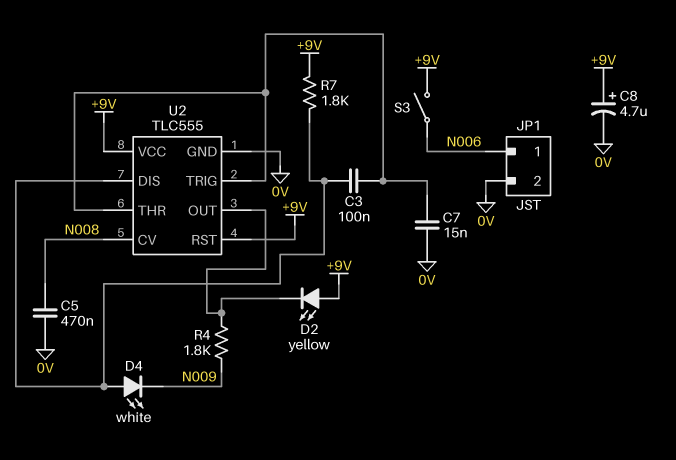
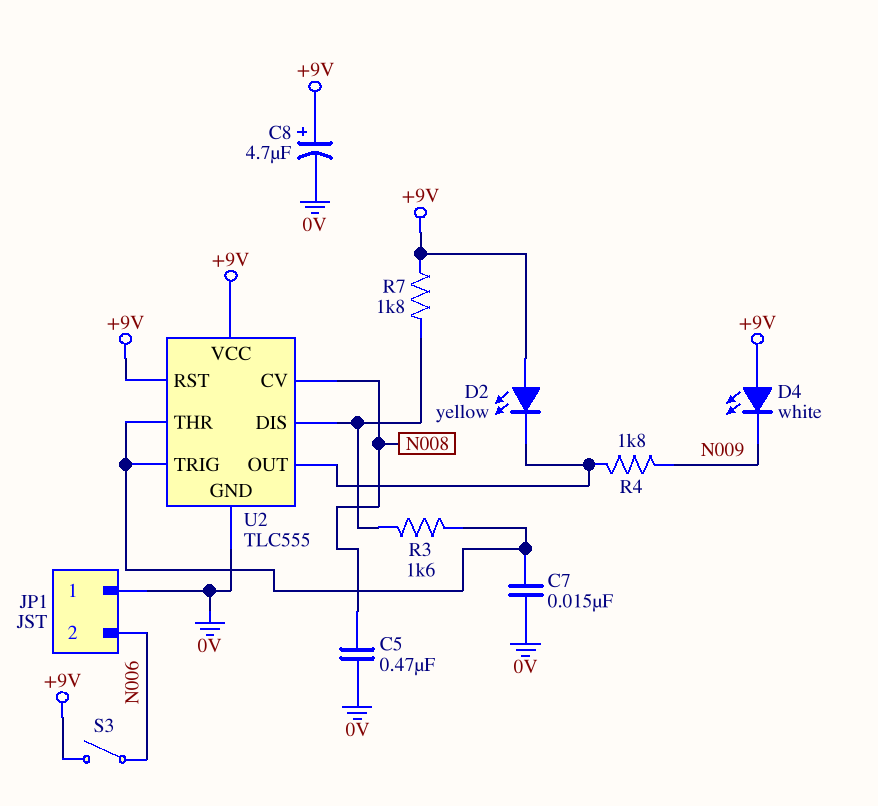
C3: 100nF (U2/DIS, U2/THR) -> none
D4: LED white (A U2/DIS, K N009) -> LED white (A +9V, K N009)
JP1 pin 1: N006 -> 0V
JP1 pin 2: 0V -> N006
R3: none -> 1.6k (U2/DIS, U2/THR)

